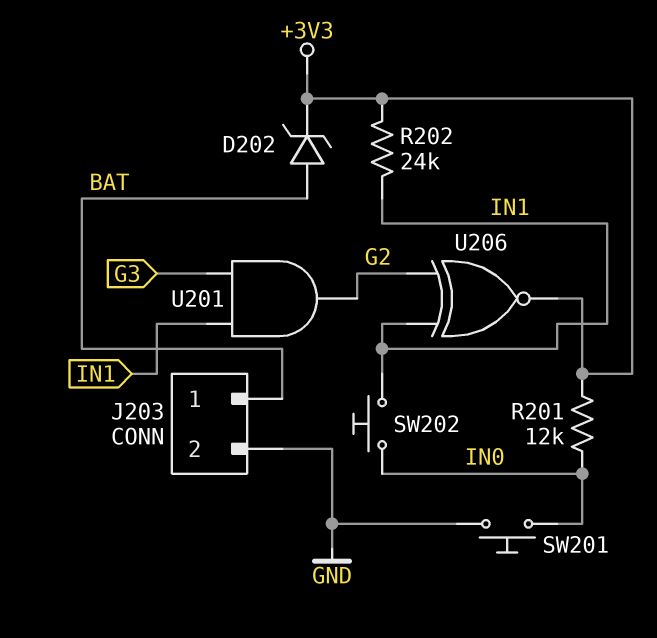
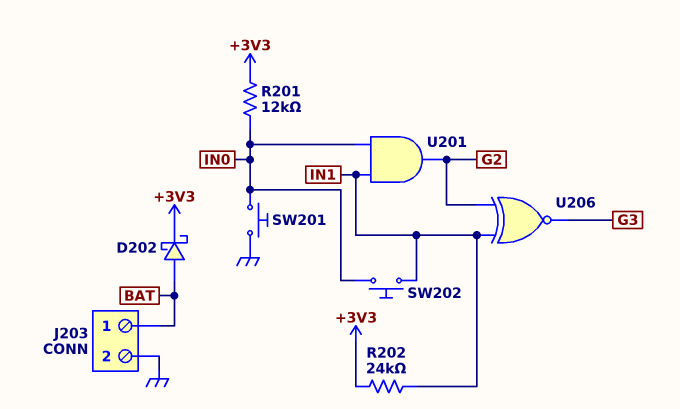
D202: zener (A BAT, K +3V3) -> schottky (A BAT, K +3V3)
U201: AND (in G3, in IN1, out G2) -> AND (in IN0, in IN1, out G2)
U206: XNOR (in G2, in IN1, out +3V3) -> XNOR (in G2, in IN1, out G3)

